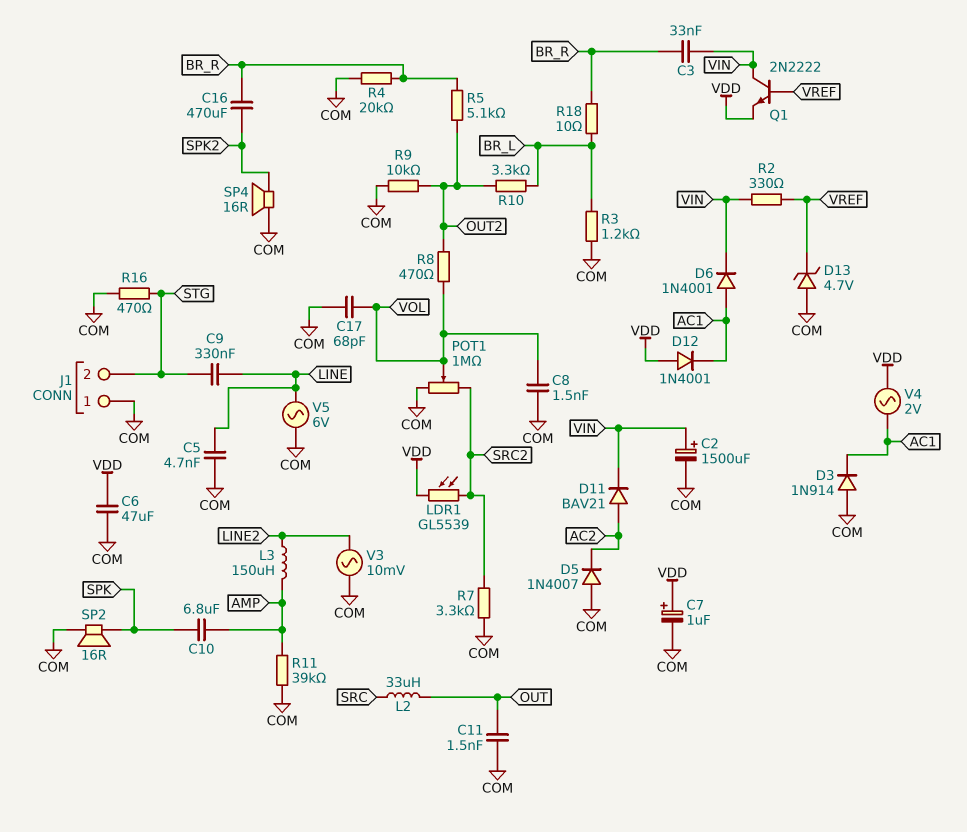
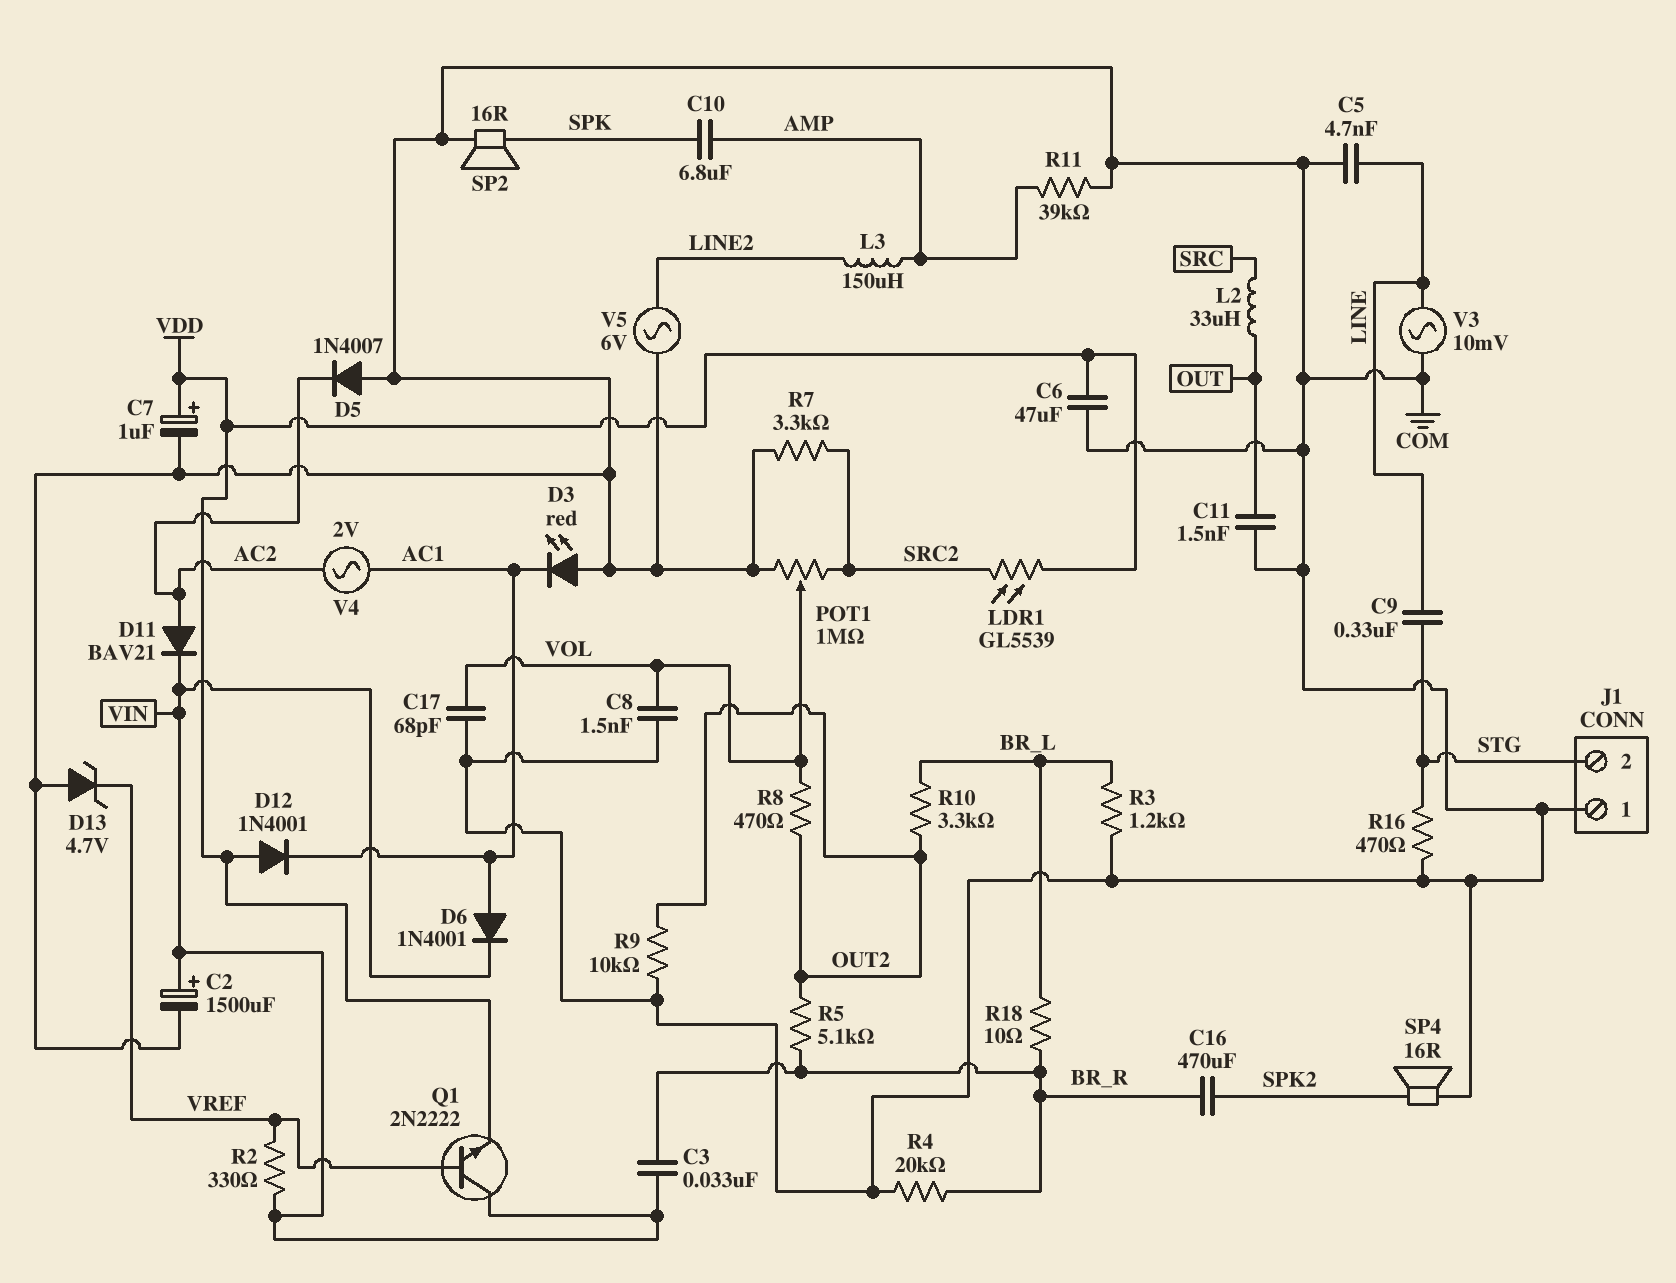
D3: diode 1N914 (A COM, K AC1) -> LED red (A COM, K AC1)
V3: AC 10mV (COM, LINE2) -> AC 10mV (COM, LINE)
V4: AC 2V (AC1, VDD) -> AC 2V (AC1, AC2)
V5: AC 6V (COM, LINE) -> AC 6V (COM, LINE2)

